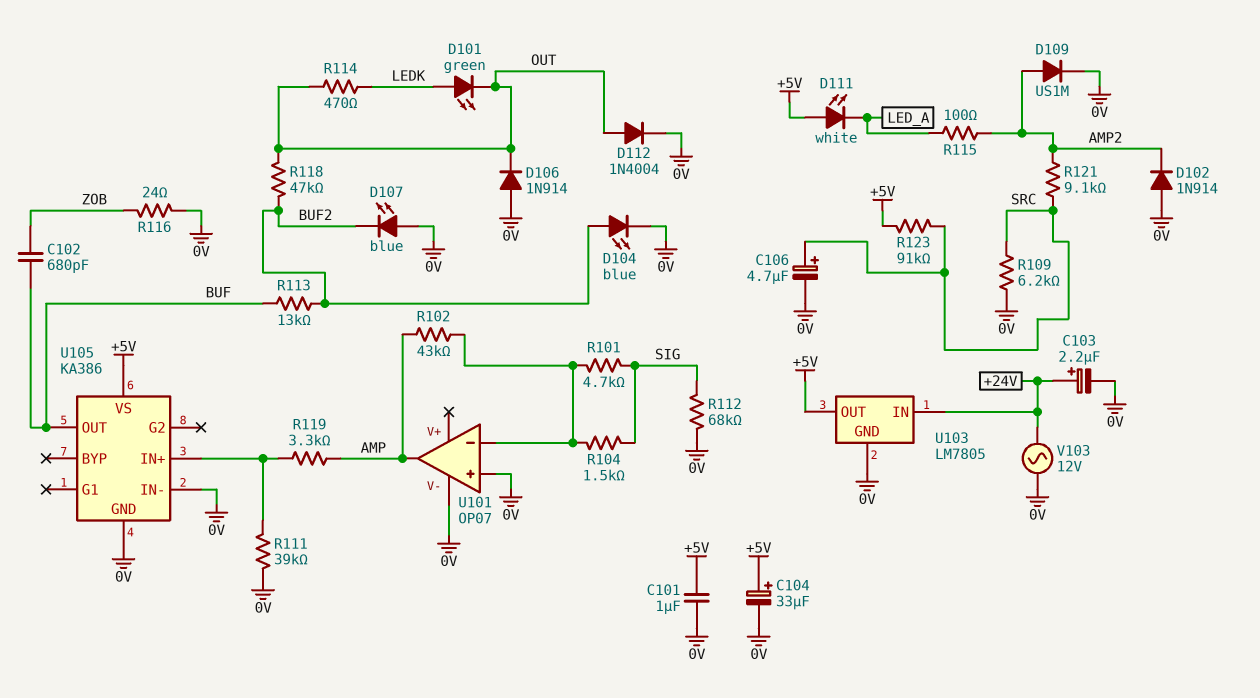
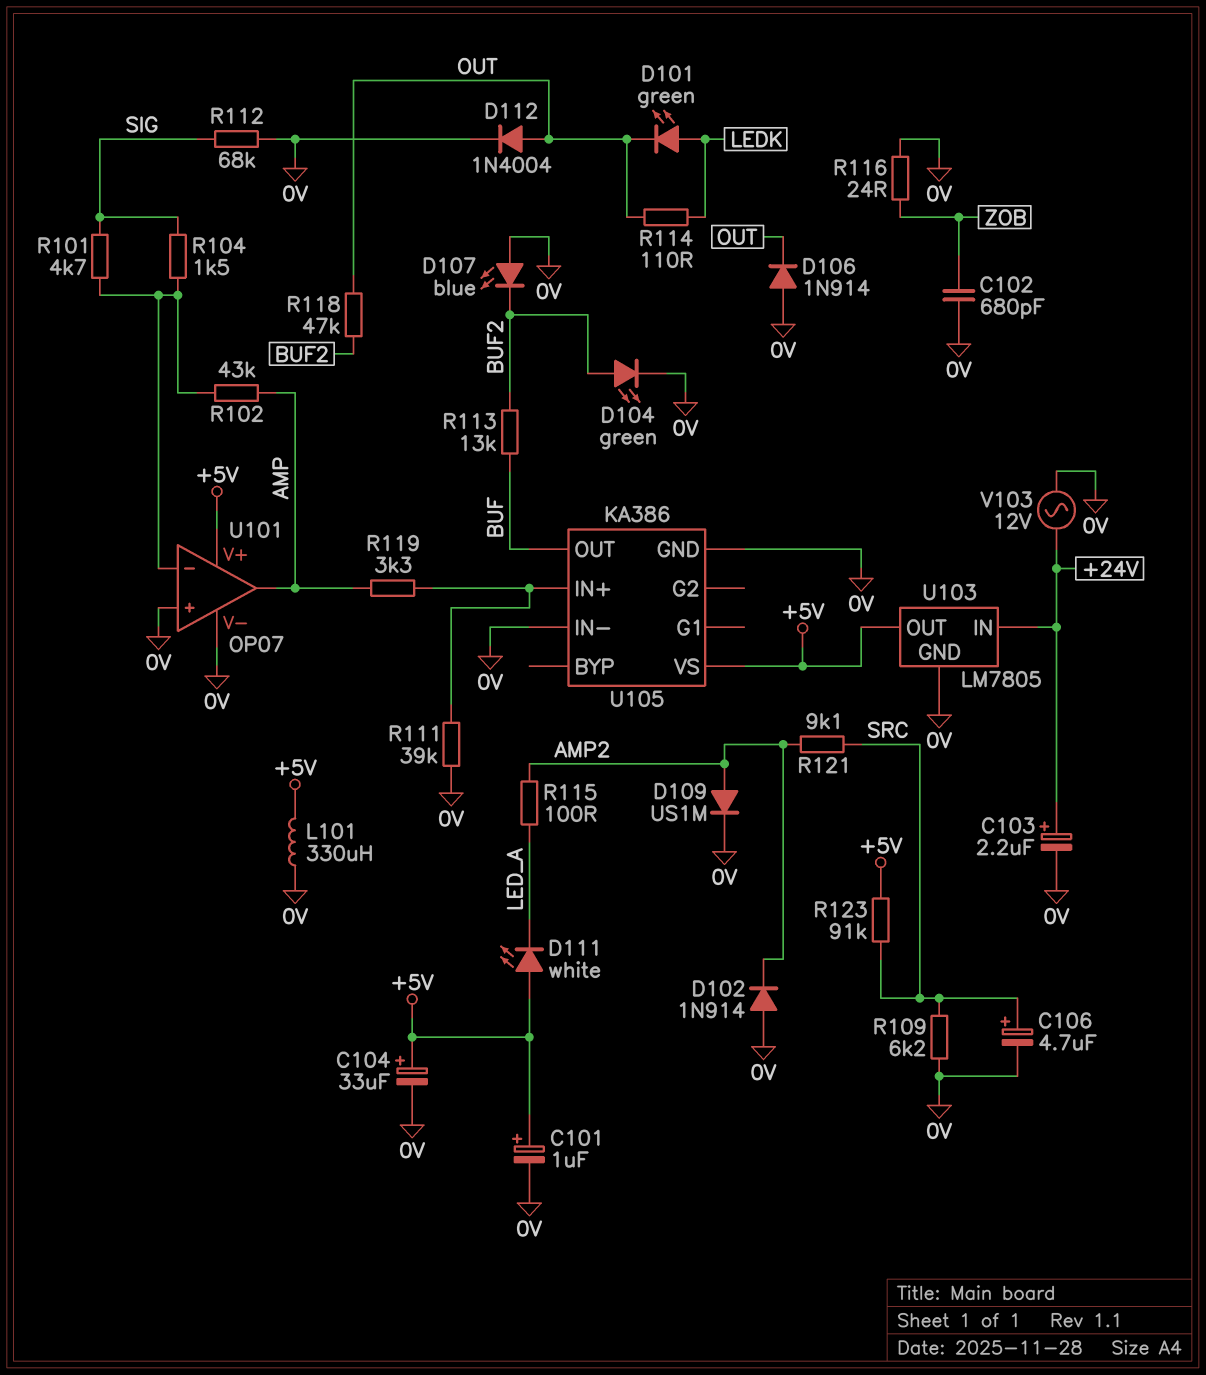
C101: 1uF (+5V, 0V) -> 1uF (plus +5V, minus 0V)
C102: 680pF (BUF, ZOB) -> 680pF (0V, ZOB)
D104: LED blue (A BUF2, K 0V) -> LED green (A BUF2, K 0V)
L101: none -> 330uH (+5V, 0V)
R114: 470 (LEDK, OUT) -> 110 (LEDK, OUT)
U101 pin V+: none -> +5V

